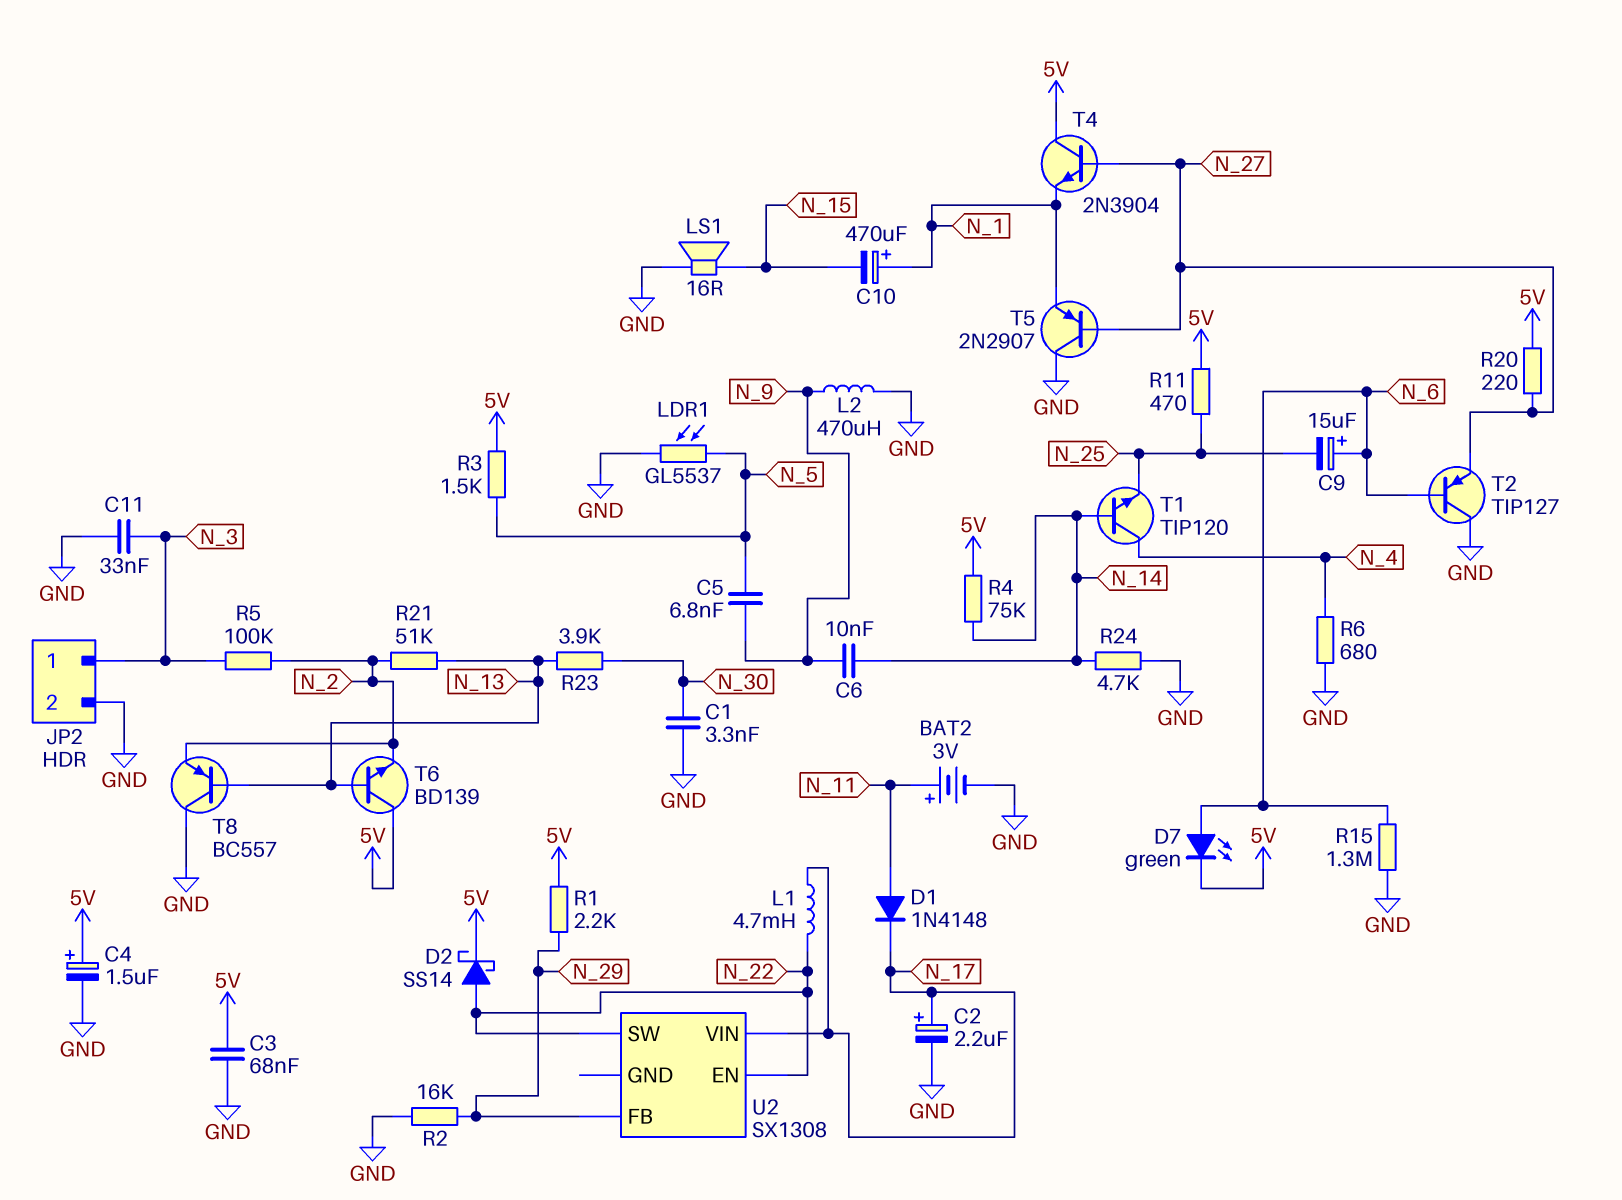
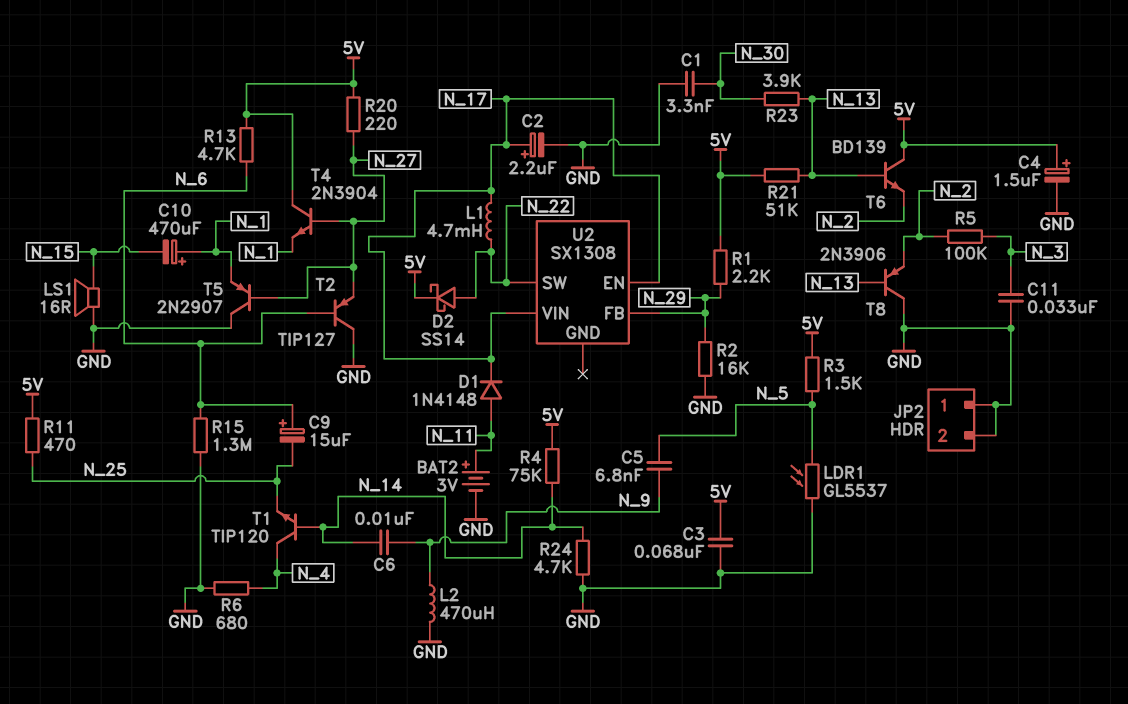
D7: LED green (A N_6, K 5V) -> none
JP2 pin 1: N_3 -> GND
R13: none -> 4.7k (5V, N_6)
R21: 51k (N_2, N_13) -> 51k (5V, N_13)
T8: PNP BC557 (B N_13, C GND, E N_2) -> PNP 2N3906 (B N_13, C GND, E N_2)
U2 pin EN: N_22 -> N_17

